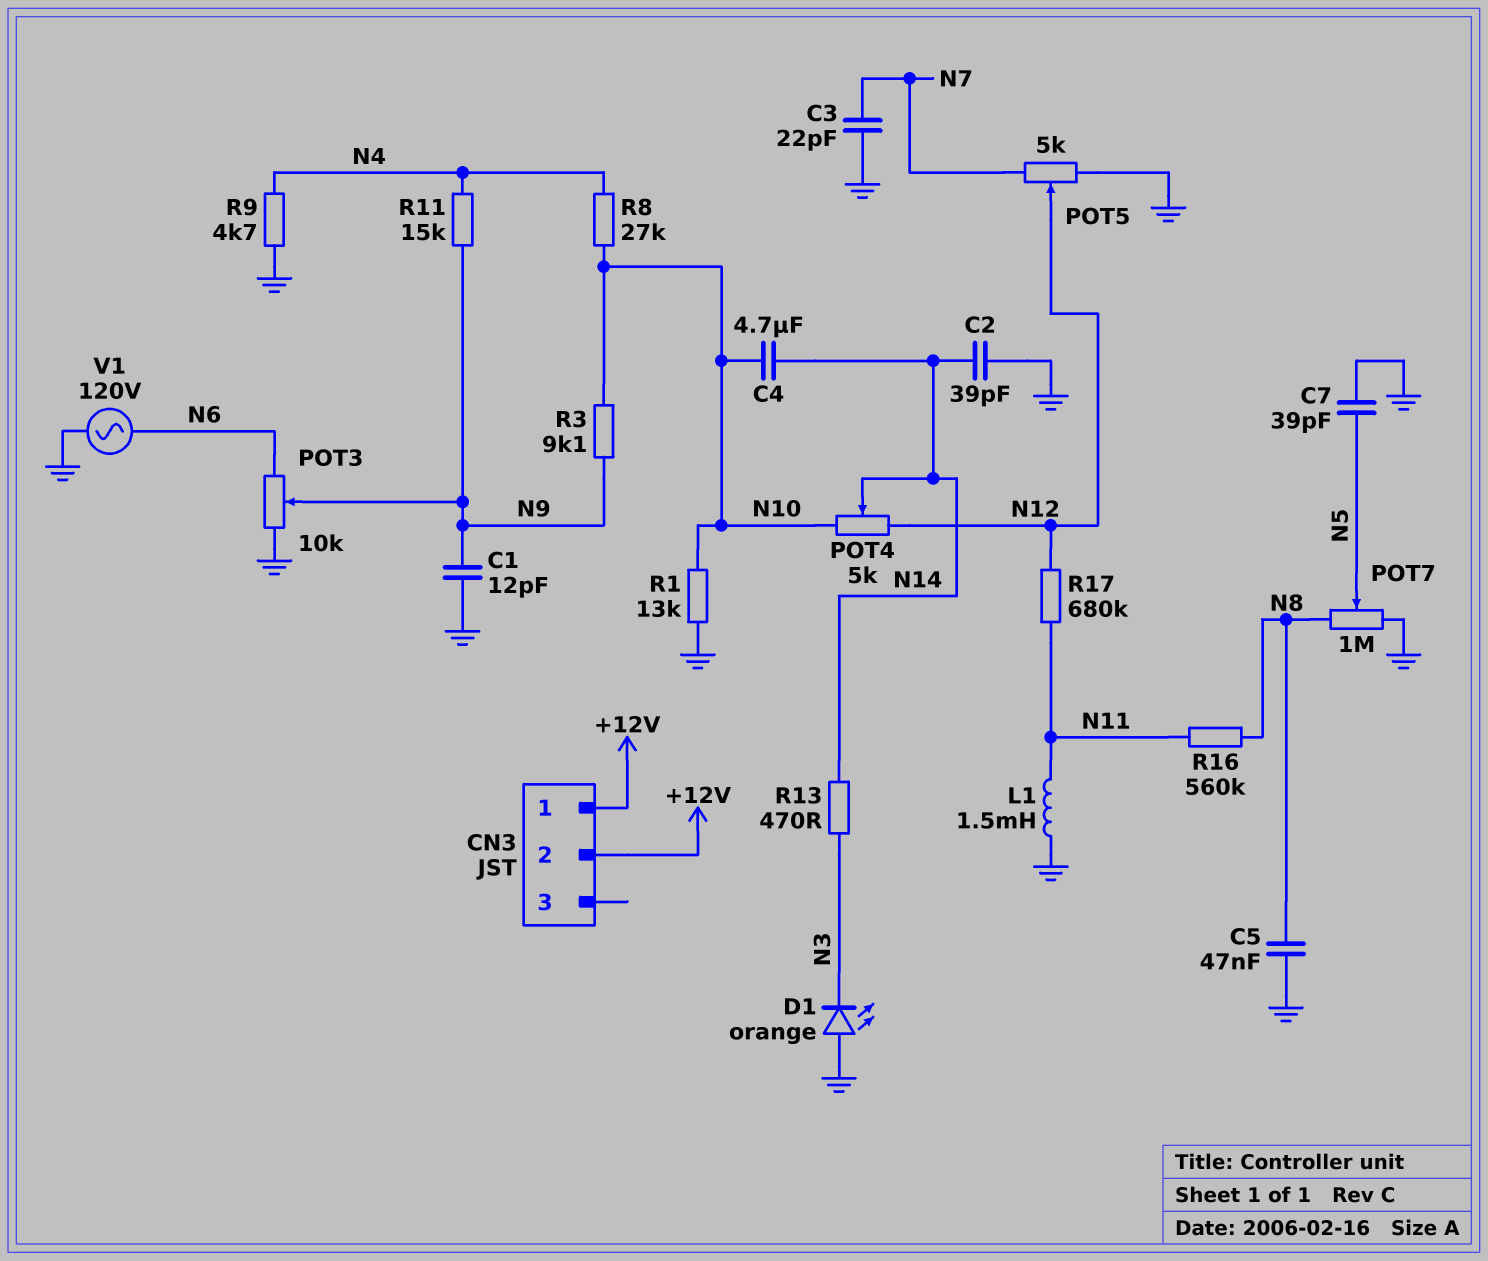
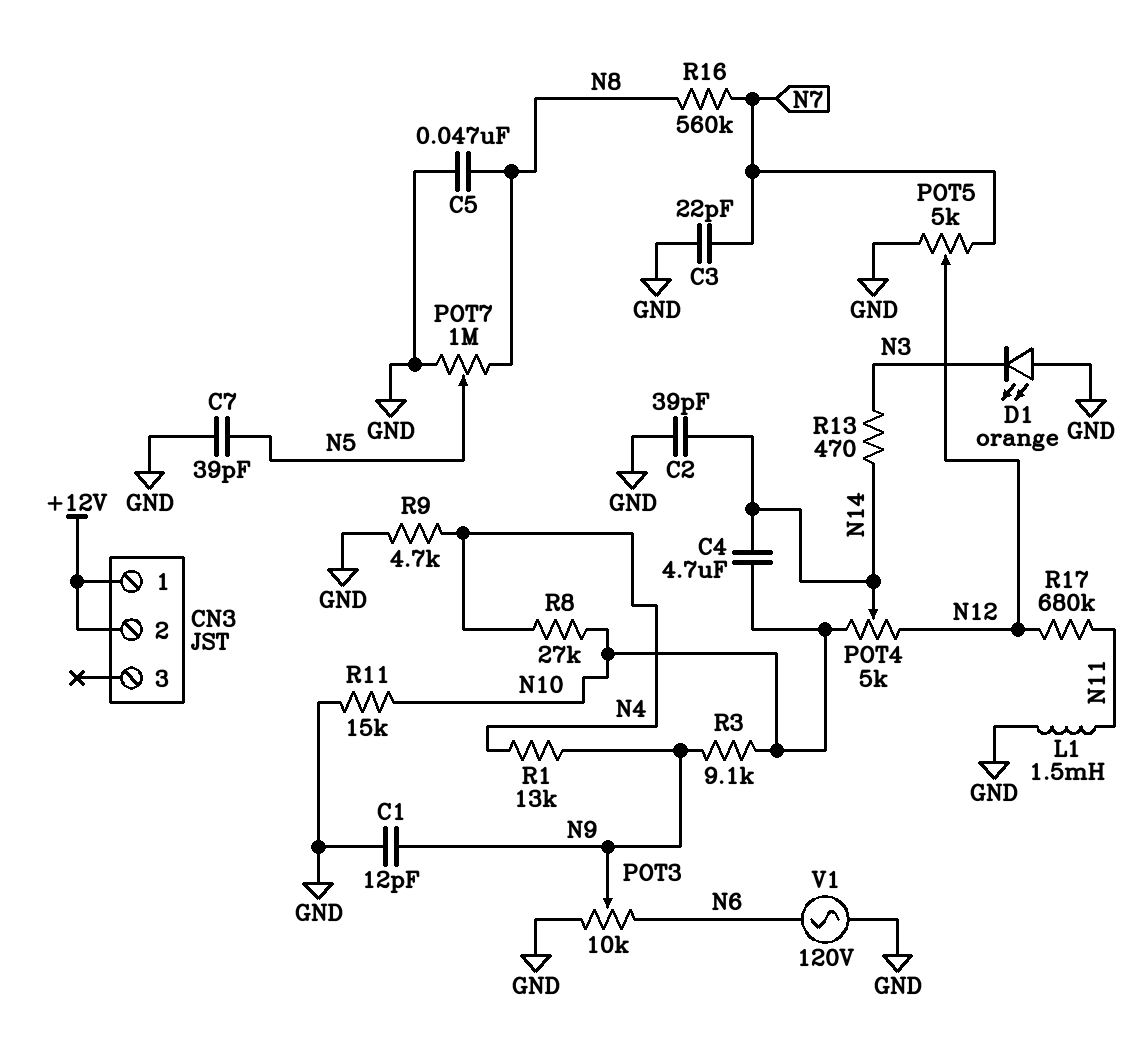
R1: 13k (GND, N10) -> 13k (N4, N9)
R11: 15k (N4, N9) -> 15k (GND, N10)
R16: 560k (N8, N11) -> 560k (N7, N8)

